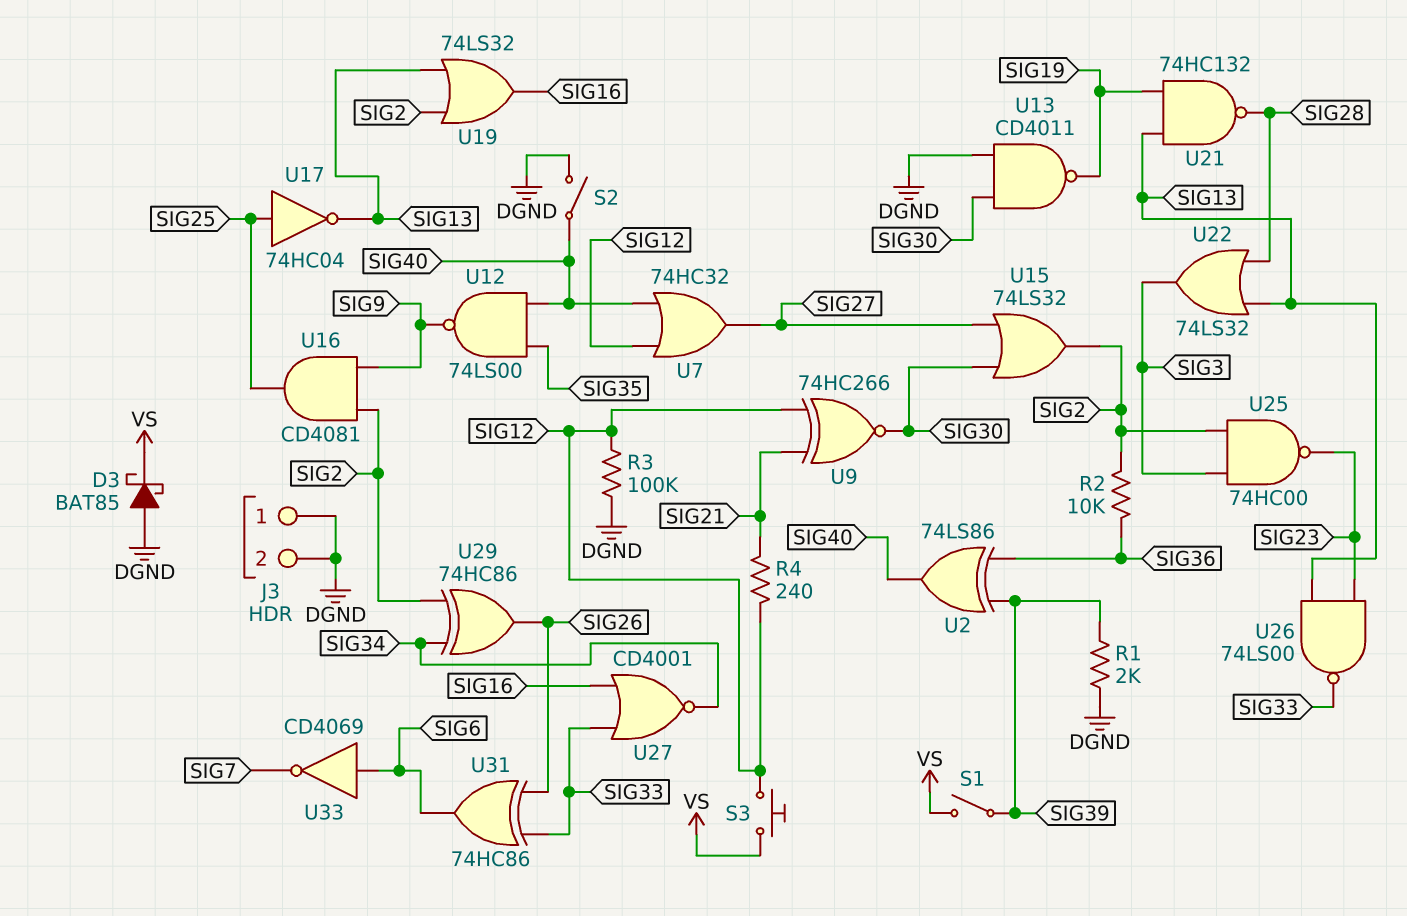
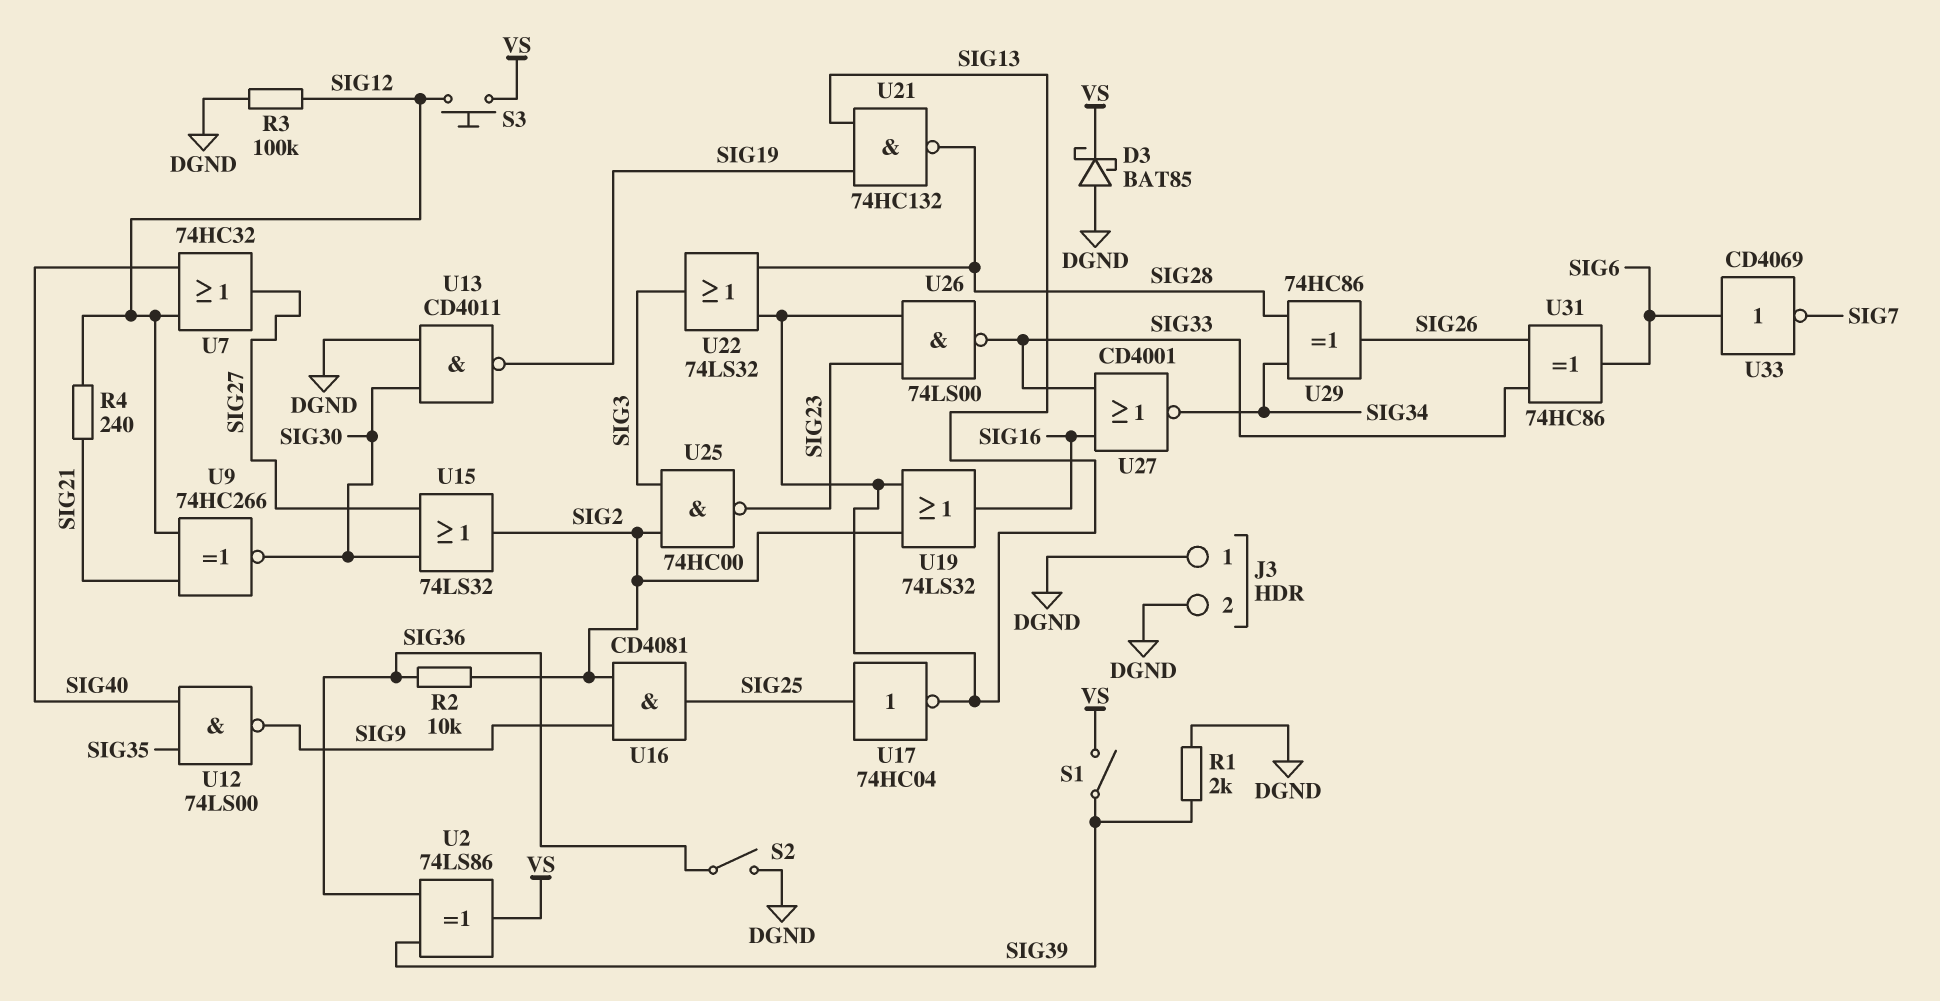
S2: switch (DGND, SIG40) -> switch (DGND, SIG36)
U2: XOR 74LS86 (in SIG36, in SIG39, out SIG40) -> XOR 74LS86 (in SIG36, in SIG39, out VS)
U29: XOR 74HC86 (in SIG2, in SIG34, out SIG26) -> XOR 74HC86 (in SIG28, in SIG34, out SIG26)

